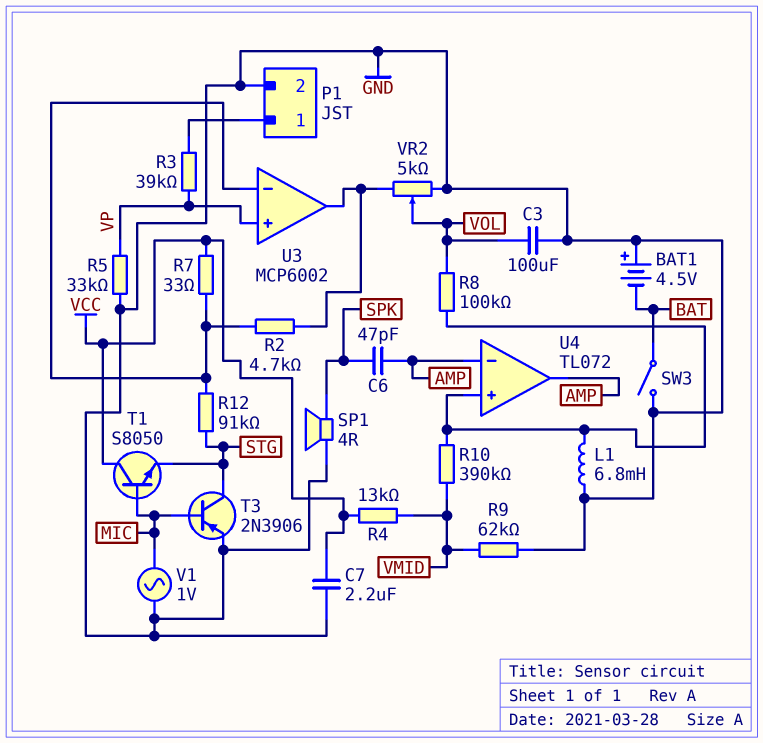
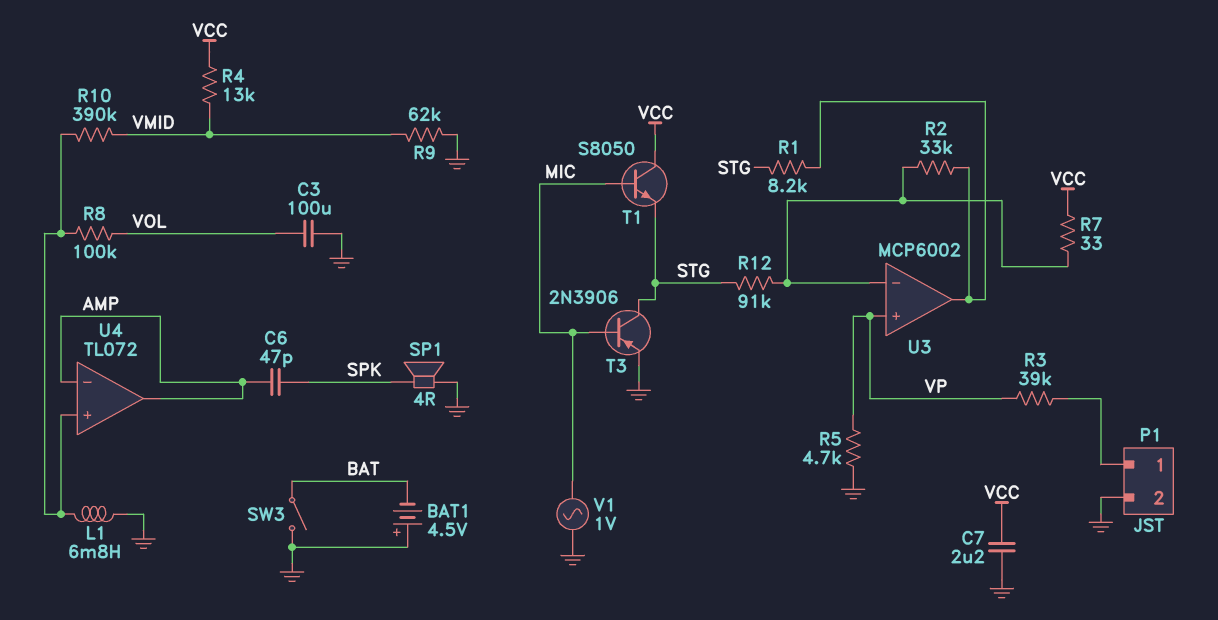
R1: none -> 8.2k (STG, U3/out)
R2: 4.7k (U3/in-, U3/out) -> 33k (U3/in-, U3/out)
R5: 33k (GND, VP) -> 4.7k (GND, VP)
VR2: 5k (GND, U3/out, wiper VOL) -> none

